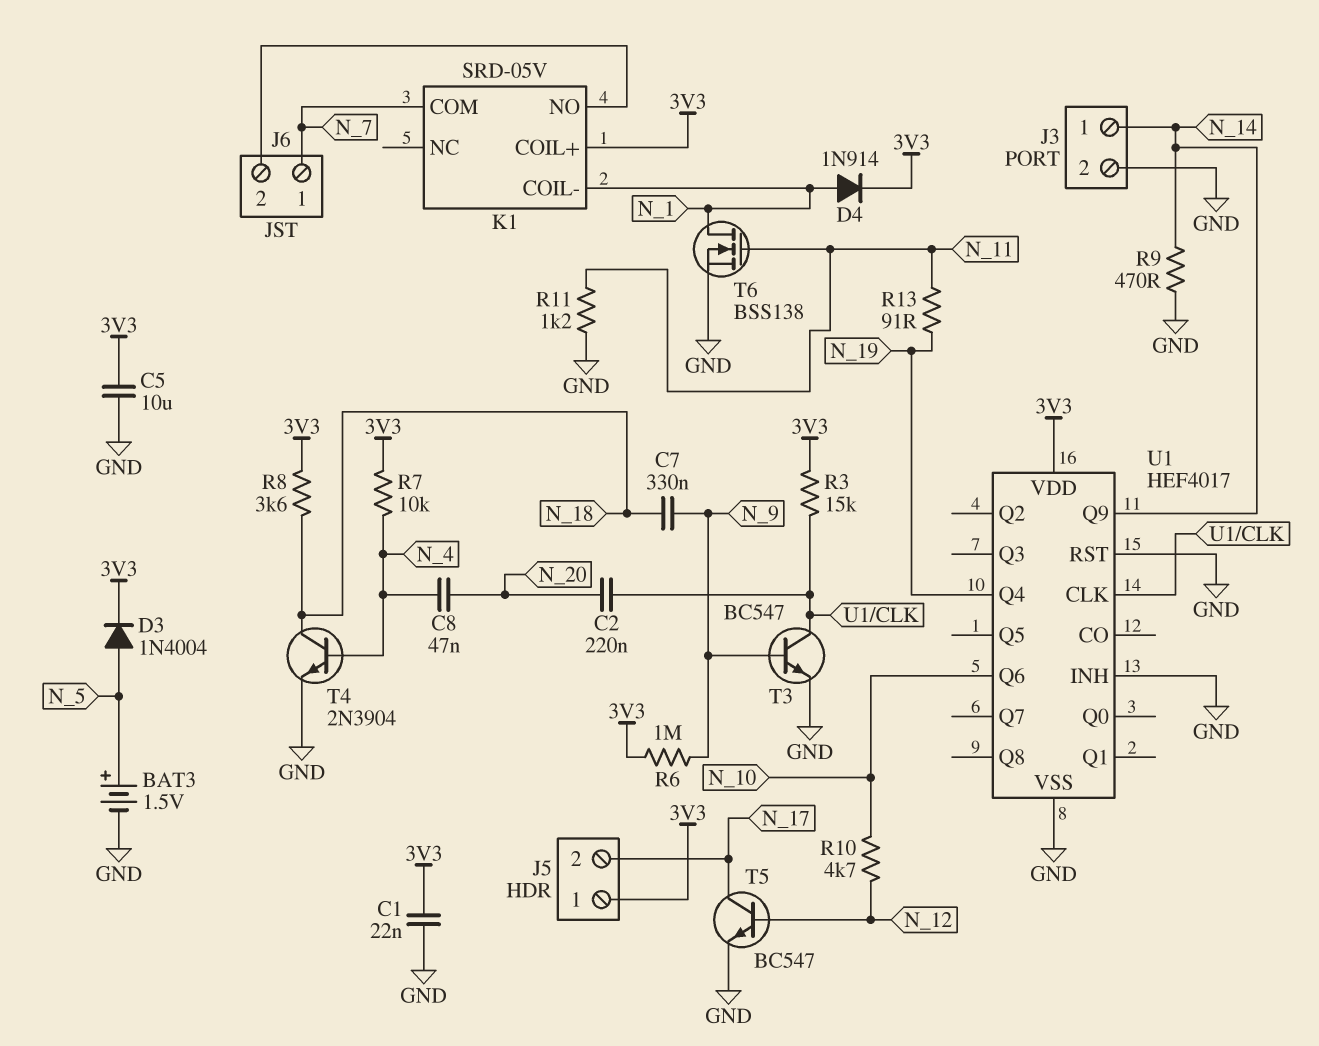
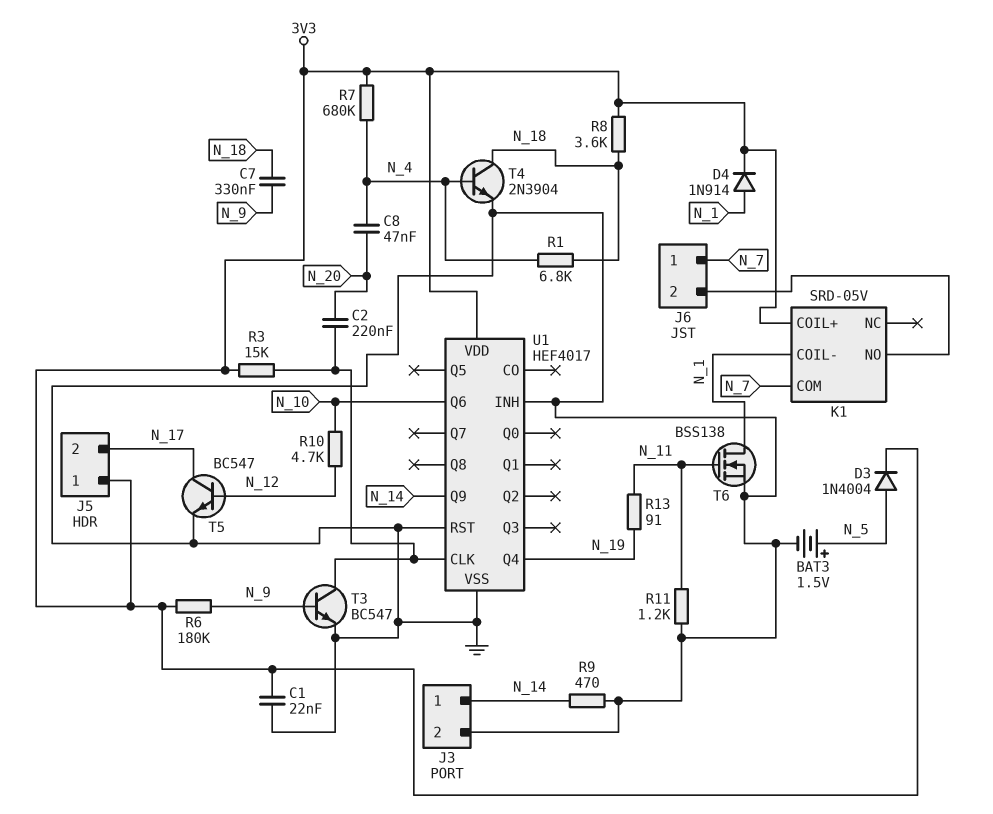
C5: 10uF (3V3, GND) -> none
R1: none -> 6.8k (N_4, N_18)
R6: 1M (3V3, N_9) -> 180k (3V3, N_9)
R7: 10k (3V3, N_4) -> 680k (3V3, N_4)

